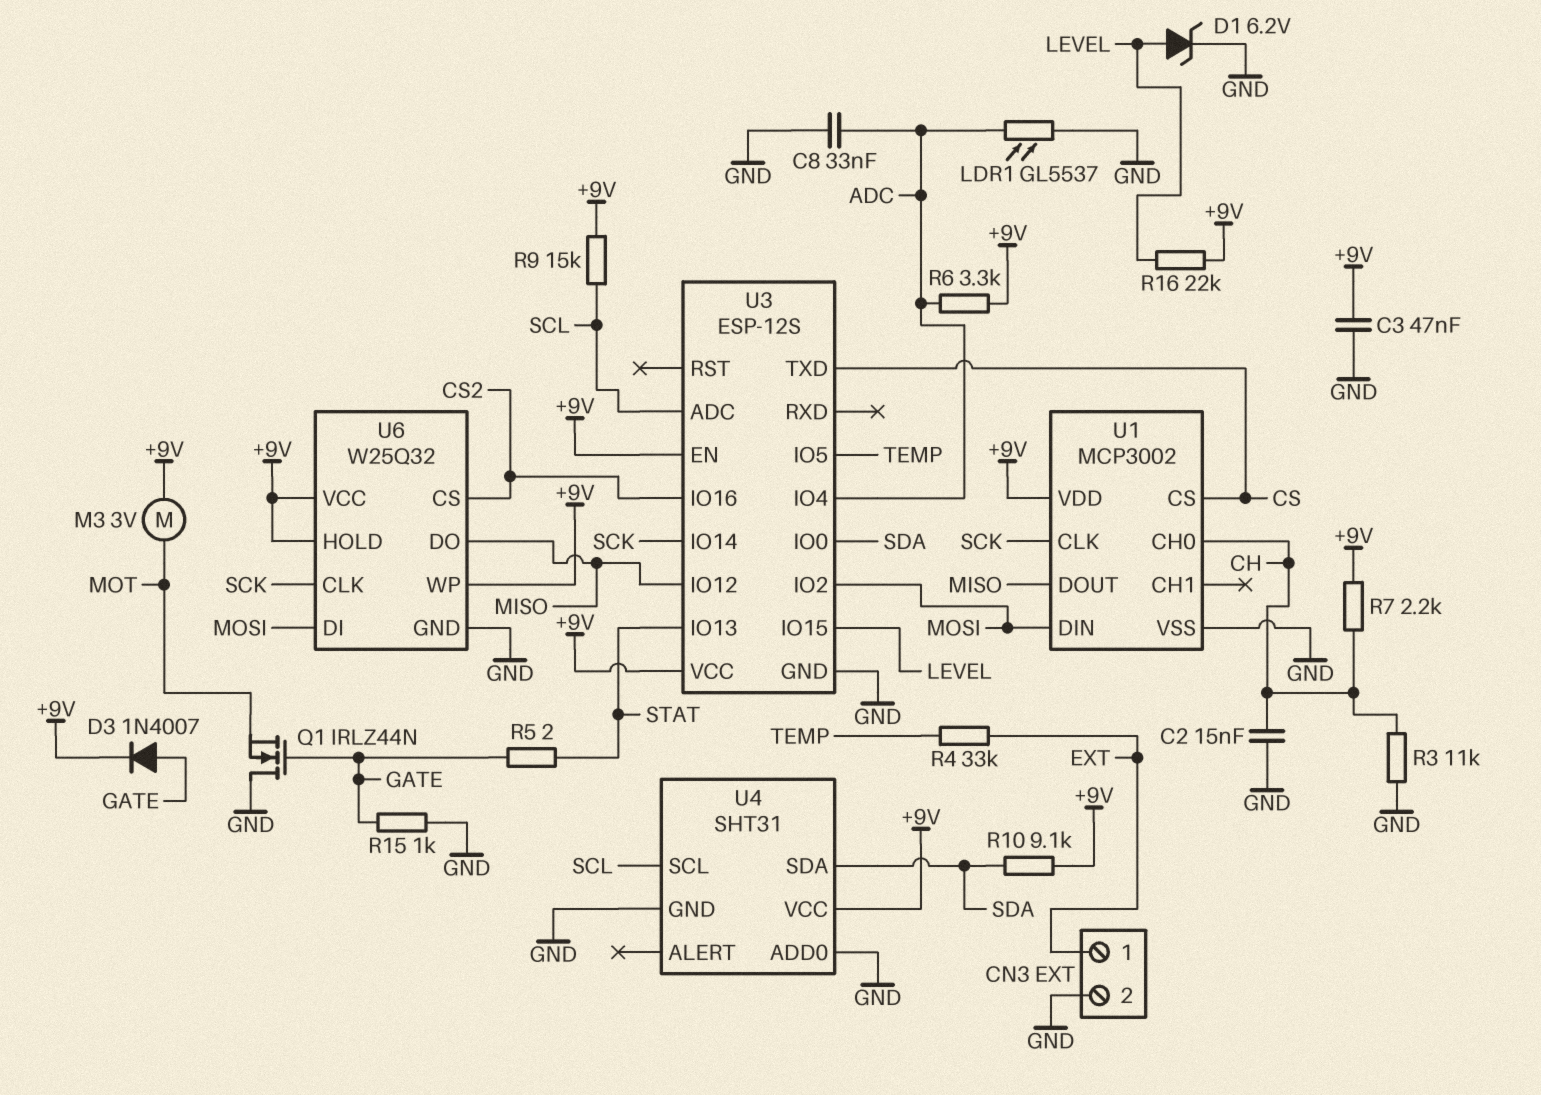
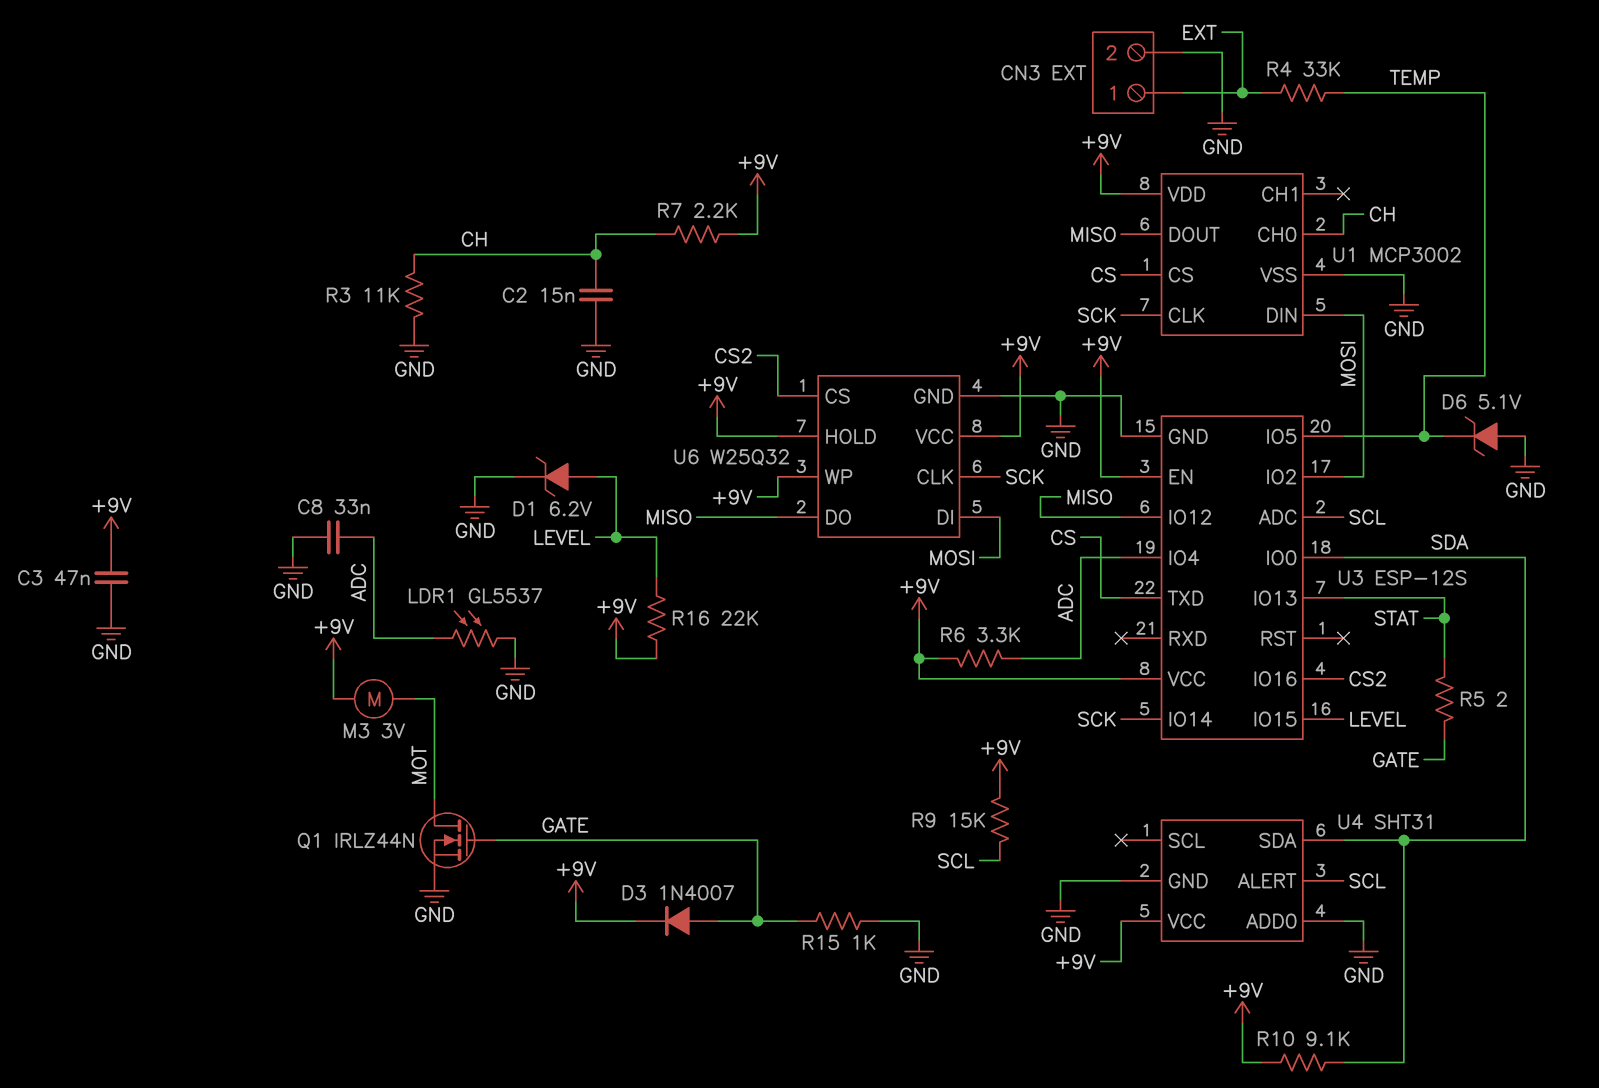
D6: none -> zener 5.1V (A GND, K TEMP)
Q1: NMOS IRLZ44N (G GATE, D GND, S MOT) -> NMOS IRLZ44N (G GATE, D MOT, S GND)
U4 pin ALERT: none -> SCL
U4 pin SCL: SCL -> none

